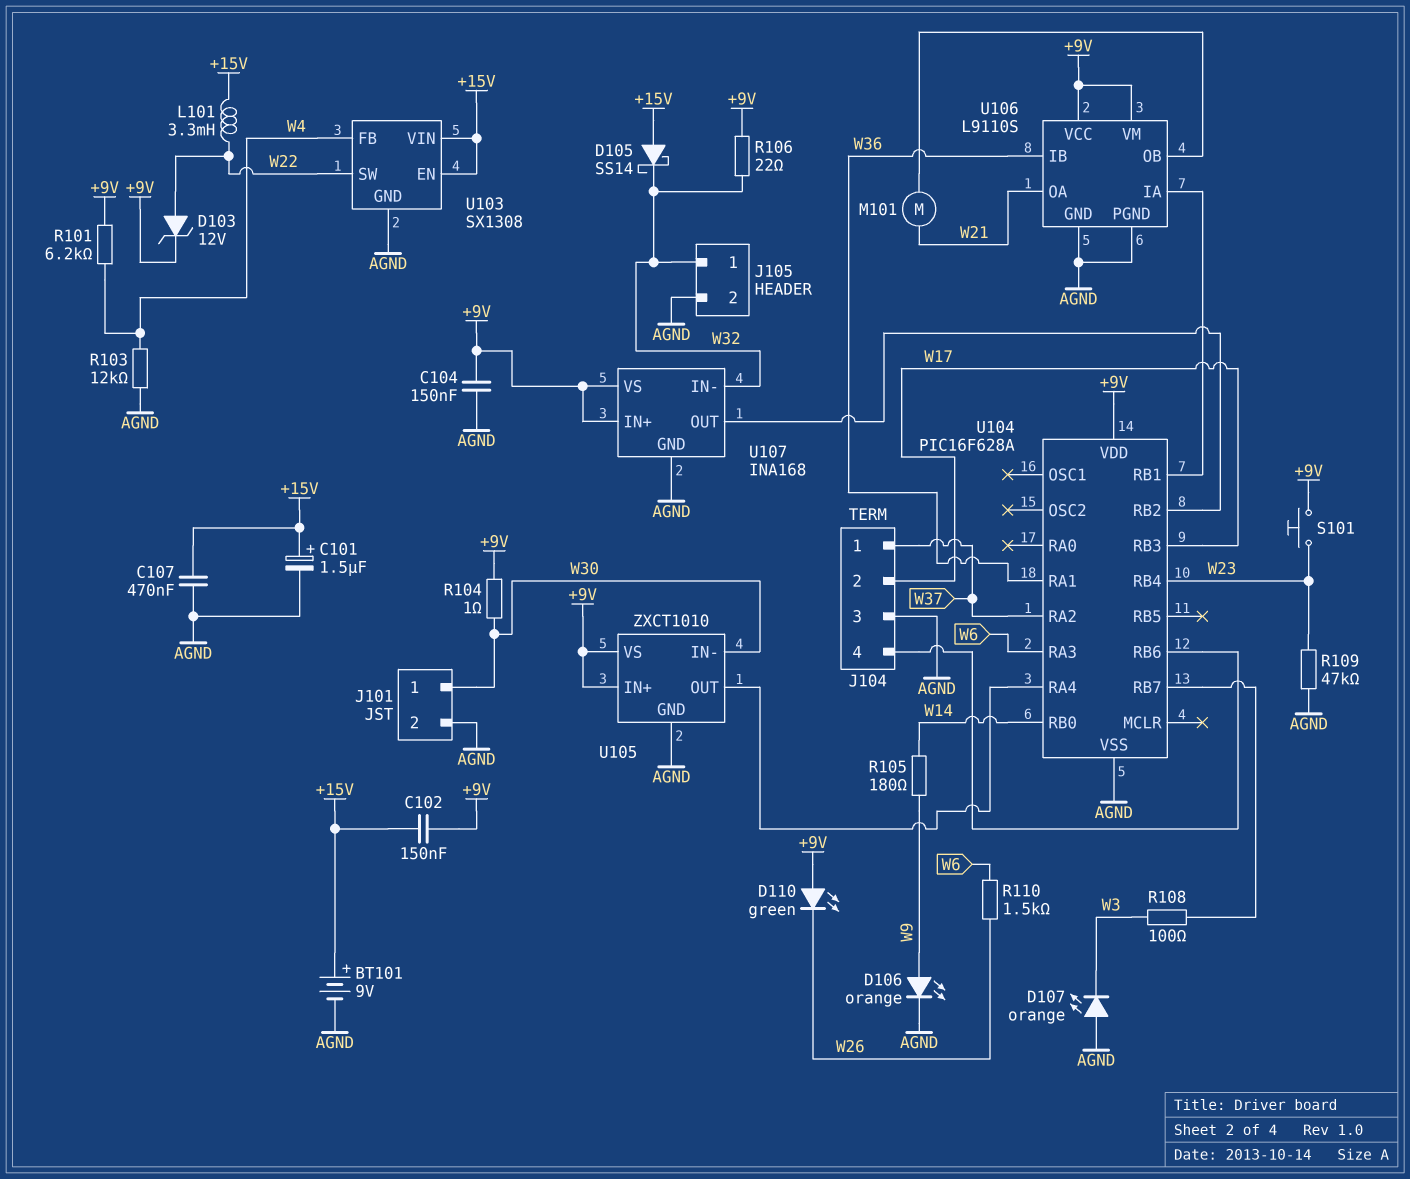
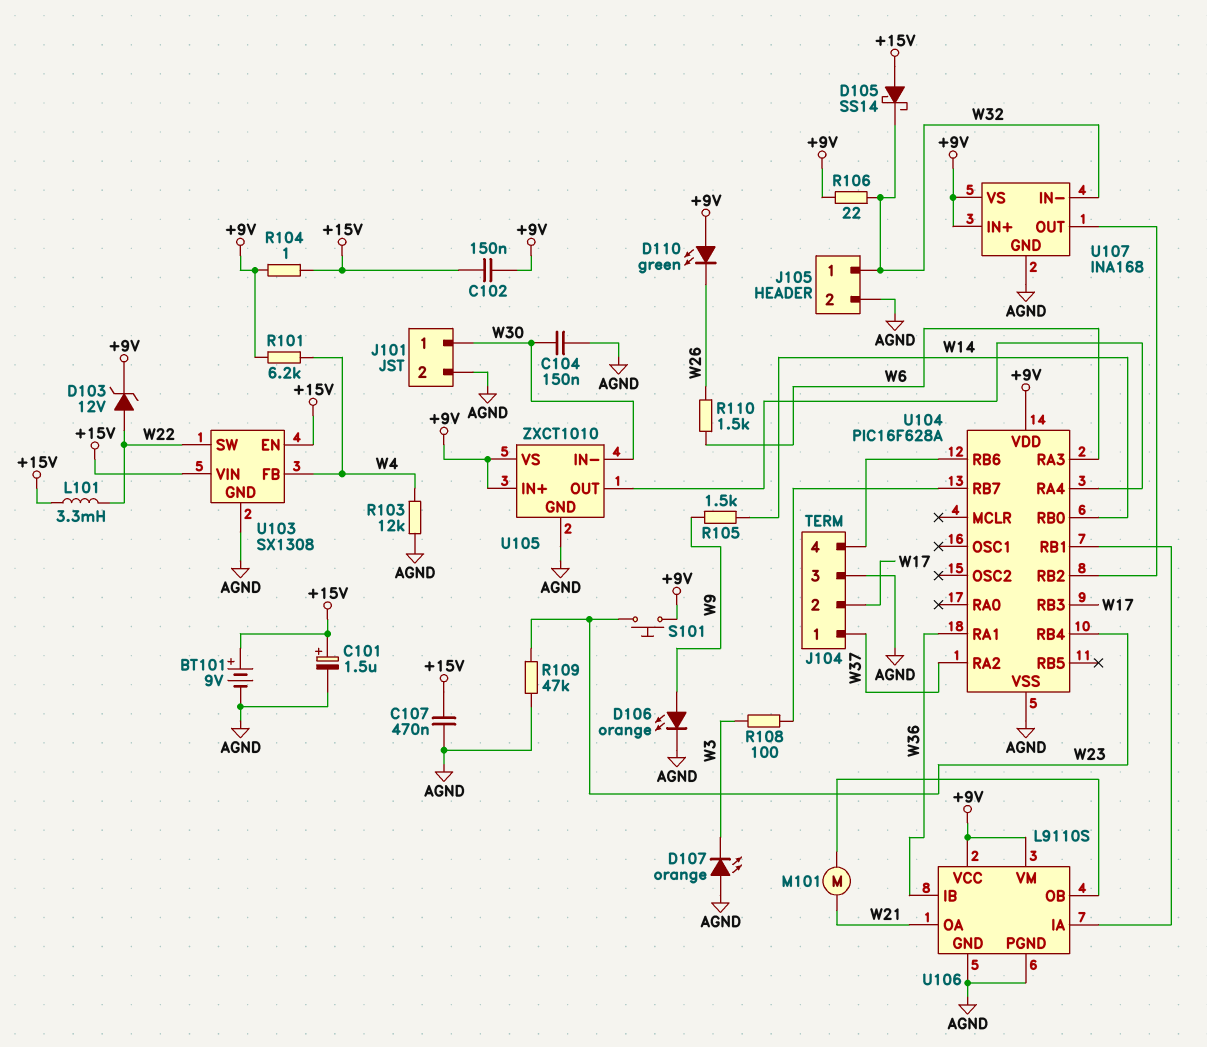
C104: 150nF (+9V, AGND) -> 150nF (AGND, W30)
R104: 1 (+9V, W30) -> 1 (+9V, +15V)
R105: 180 (W9, W14) -> 1.5k (W9, W14)

